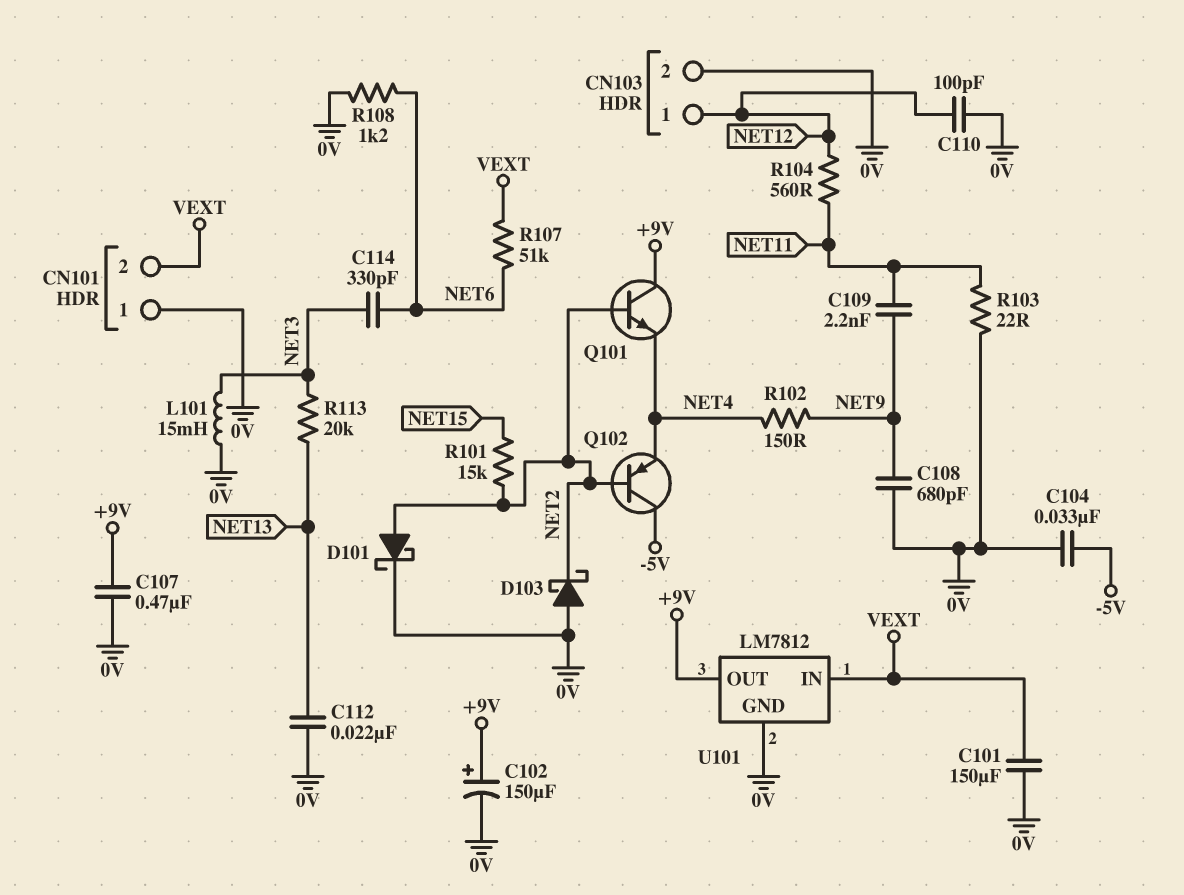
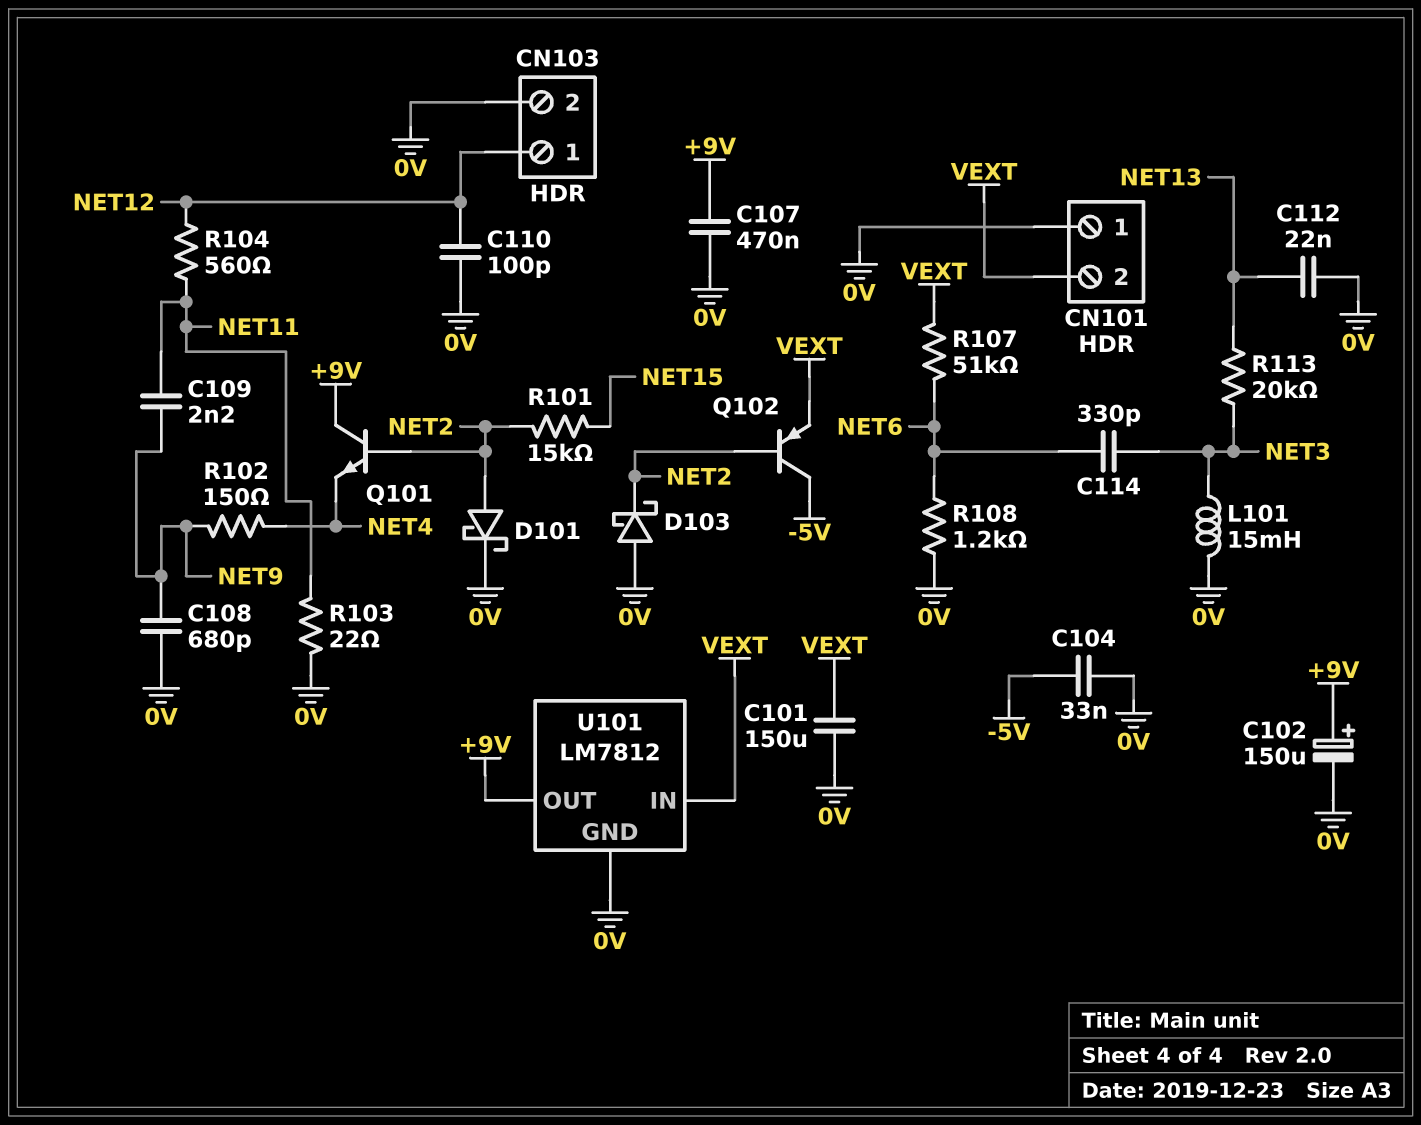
Q102: PNP (B NET2, C -5V, E NET4) -> PNP (B NET2, C -5V, E VEXT)

